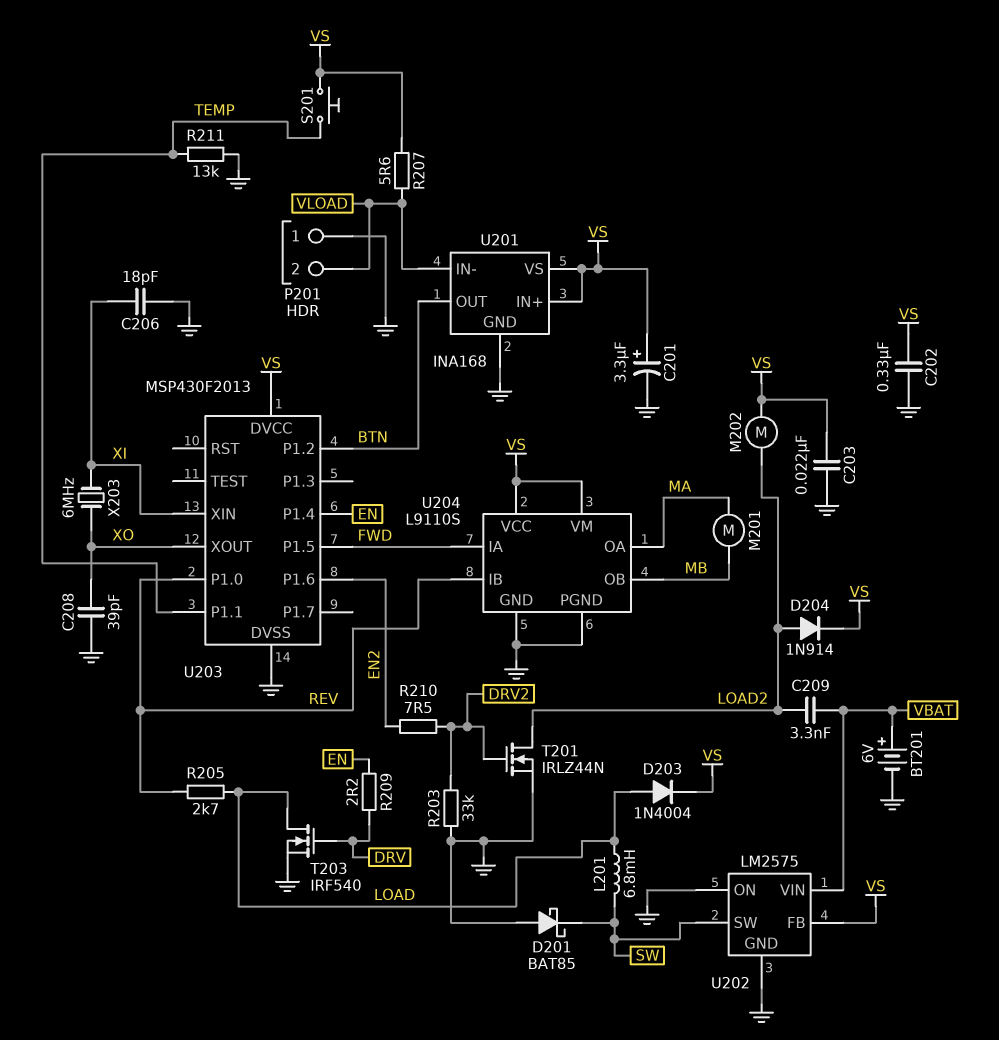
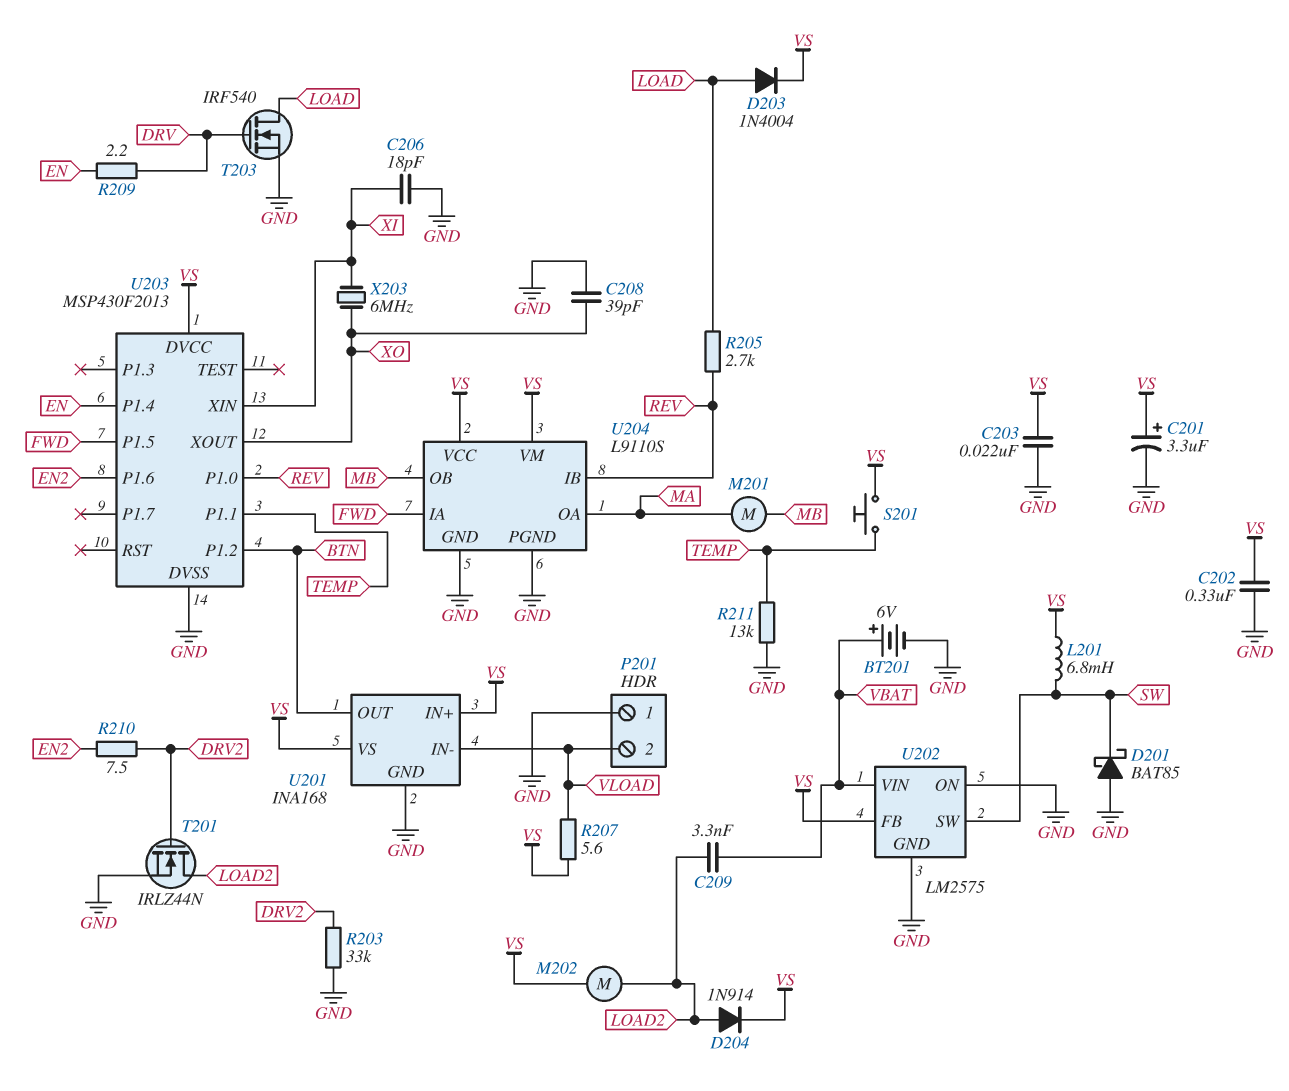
L201: 6.8mH (LOAD, SW) -> 6.8mH (SW, VS)

